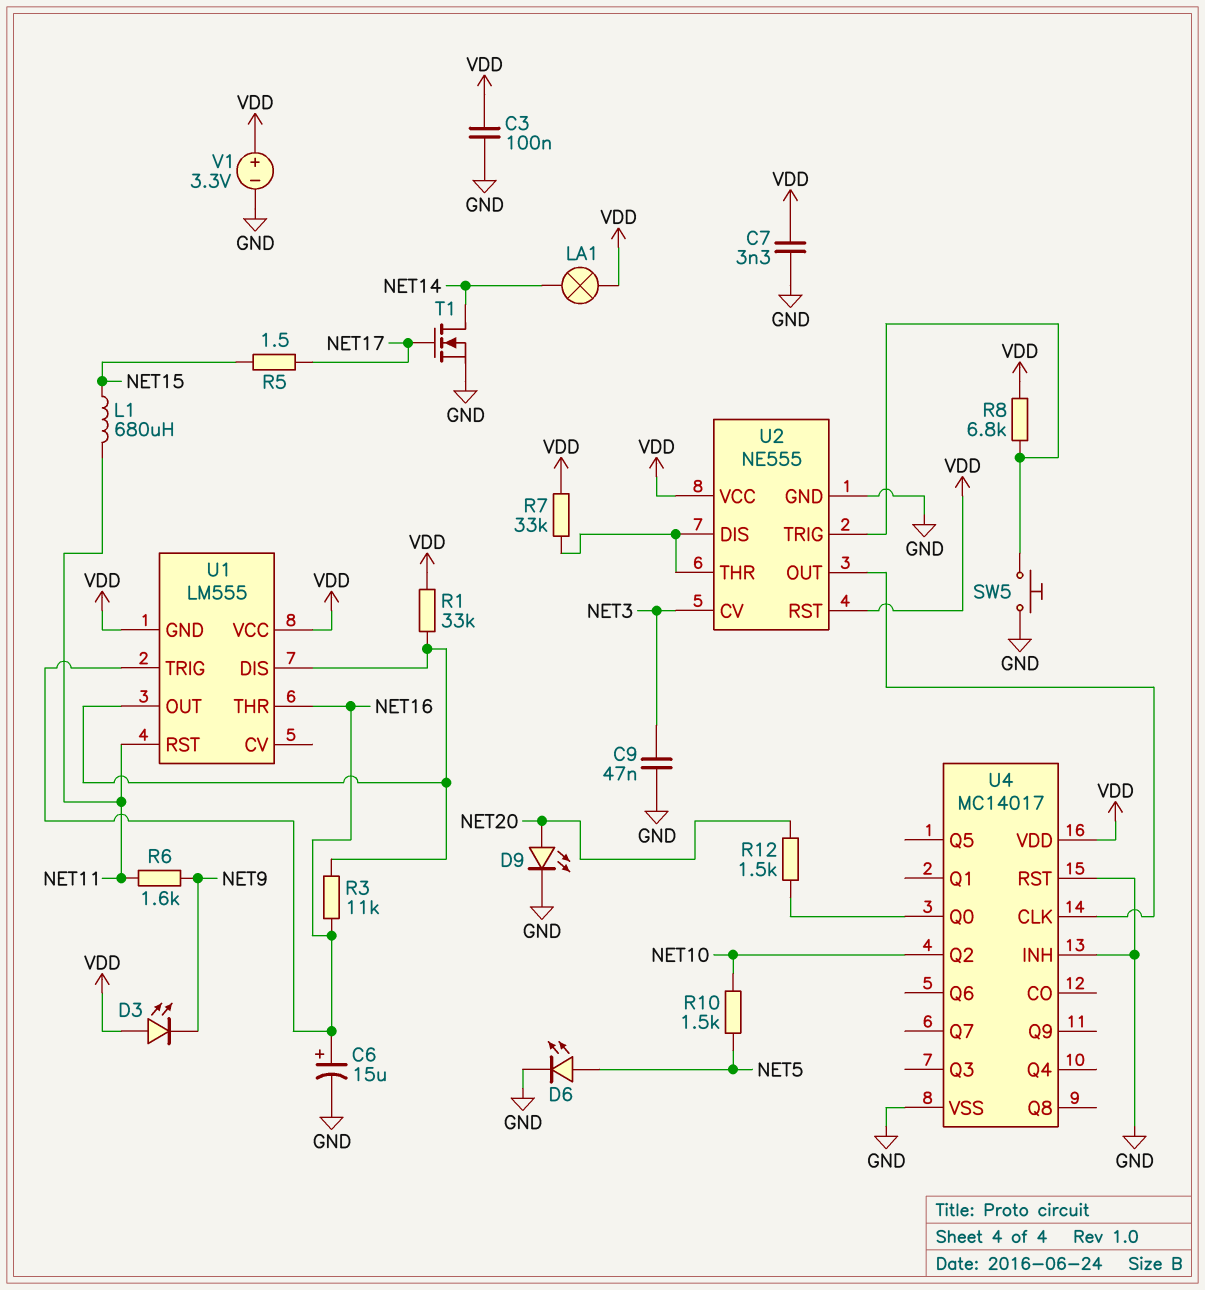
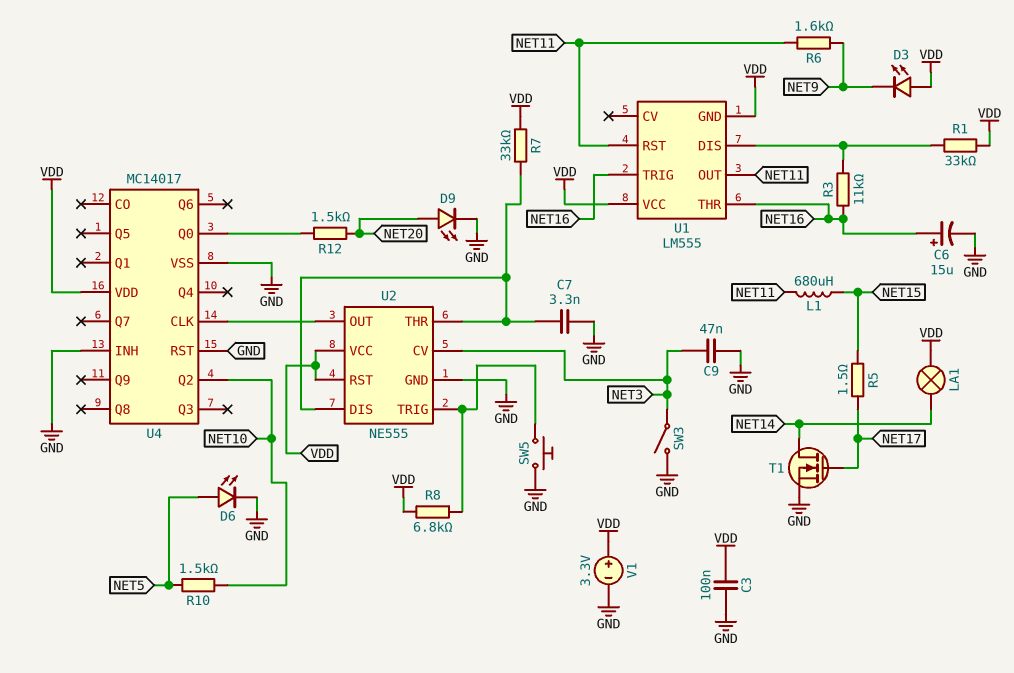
C7: 3.3nF (GND, VDD) -> 3.3nF (GND, U2/DIS)
SW3: none -> switch (GND, NET3)
U1 pin OUT: U1/DIS -> NET11

